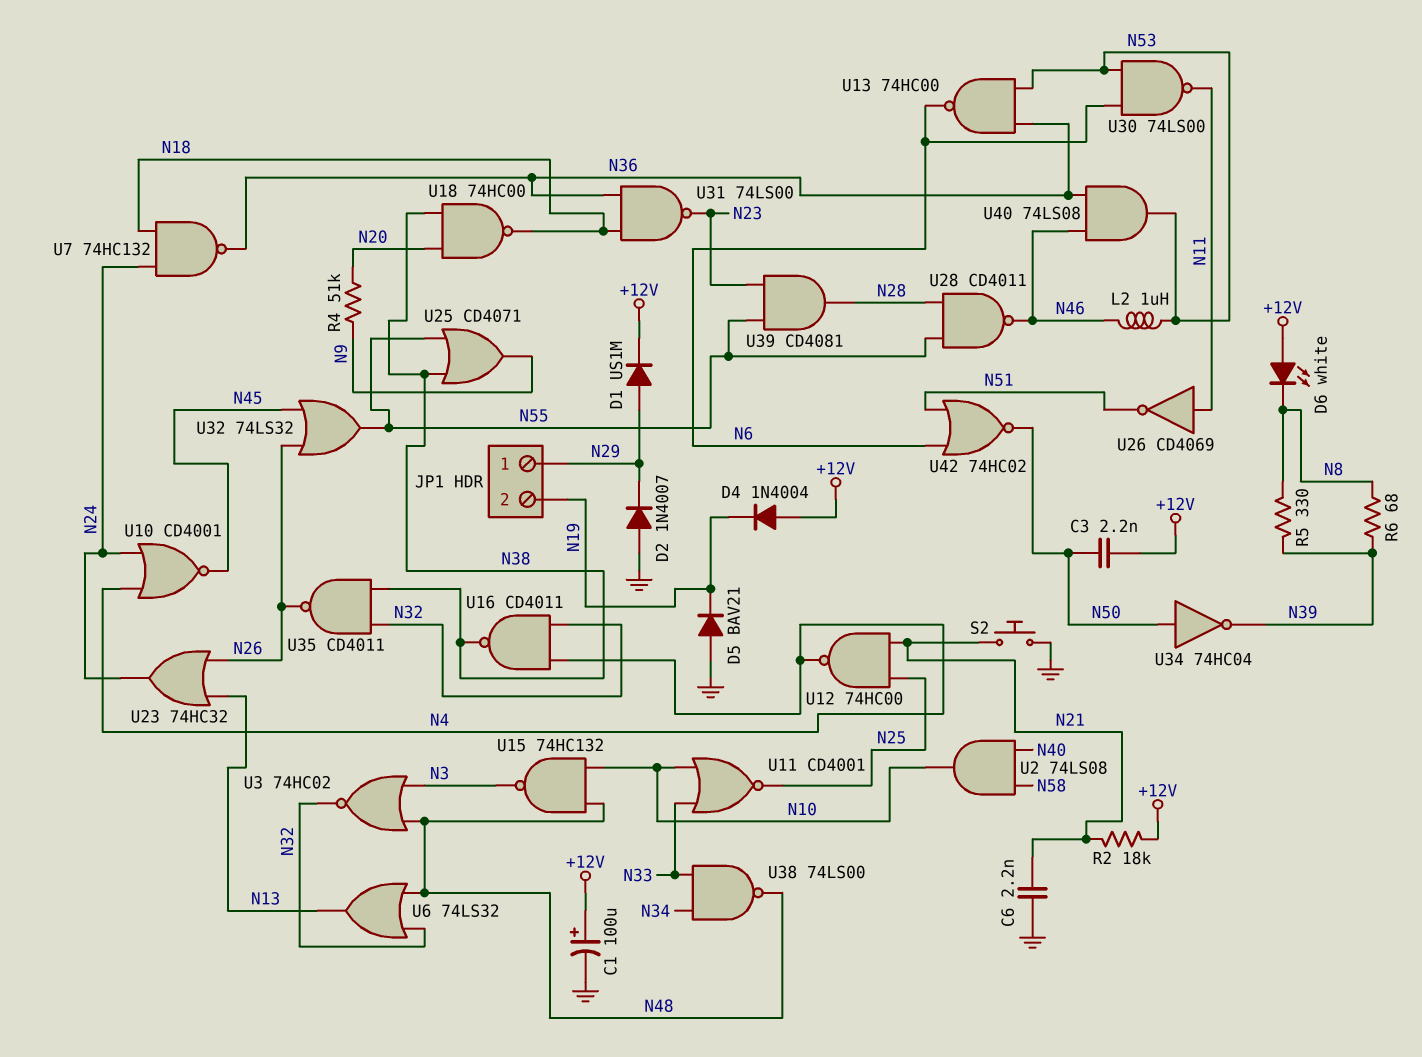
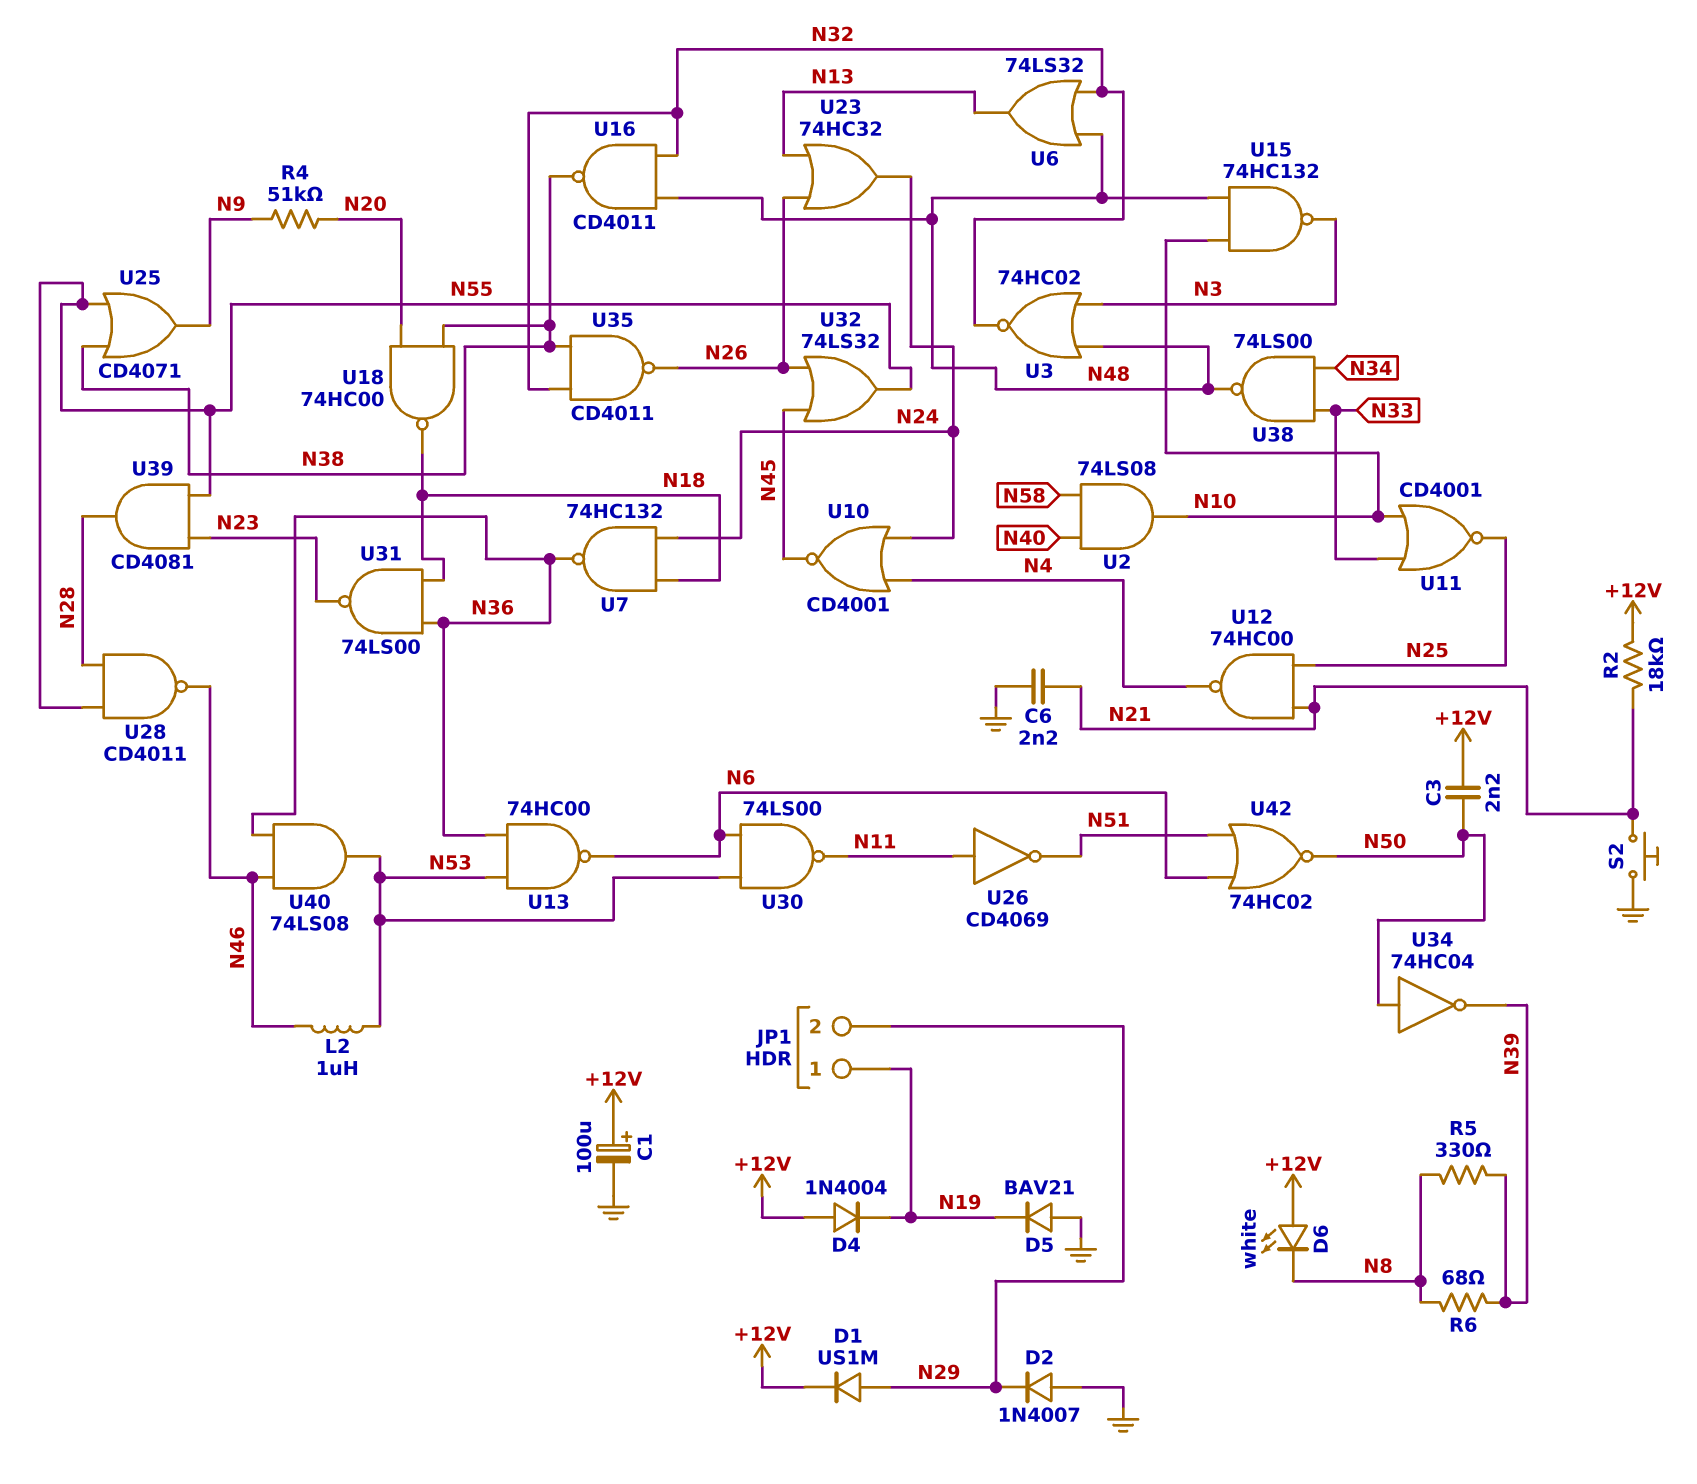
JP1 pin 1: N29 -> N19
JP1 pin 2: N19 -> N29
U16: NAND CD4011 (in N4, in N32, out N38) -> NAND CD4011 (in N32, in N48, out N38)

